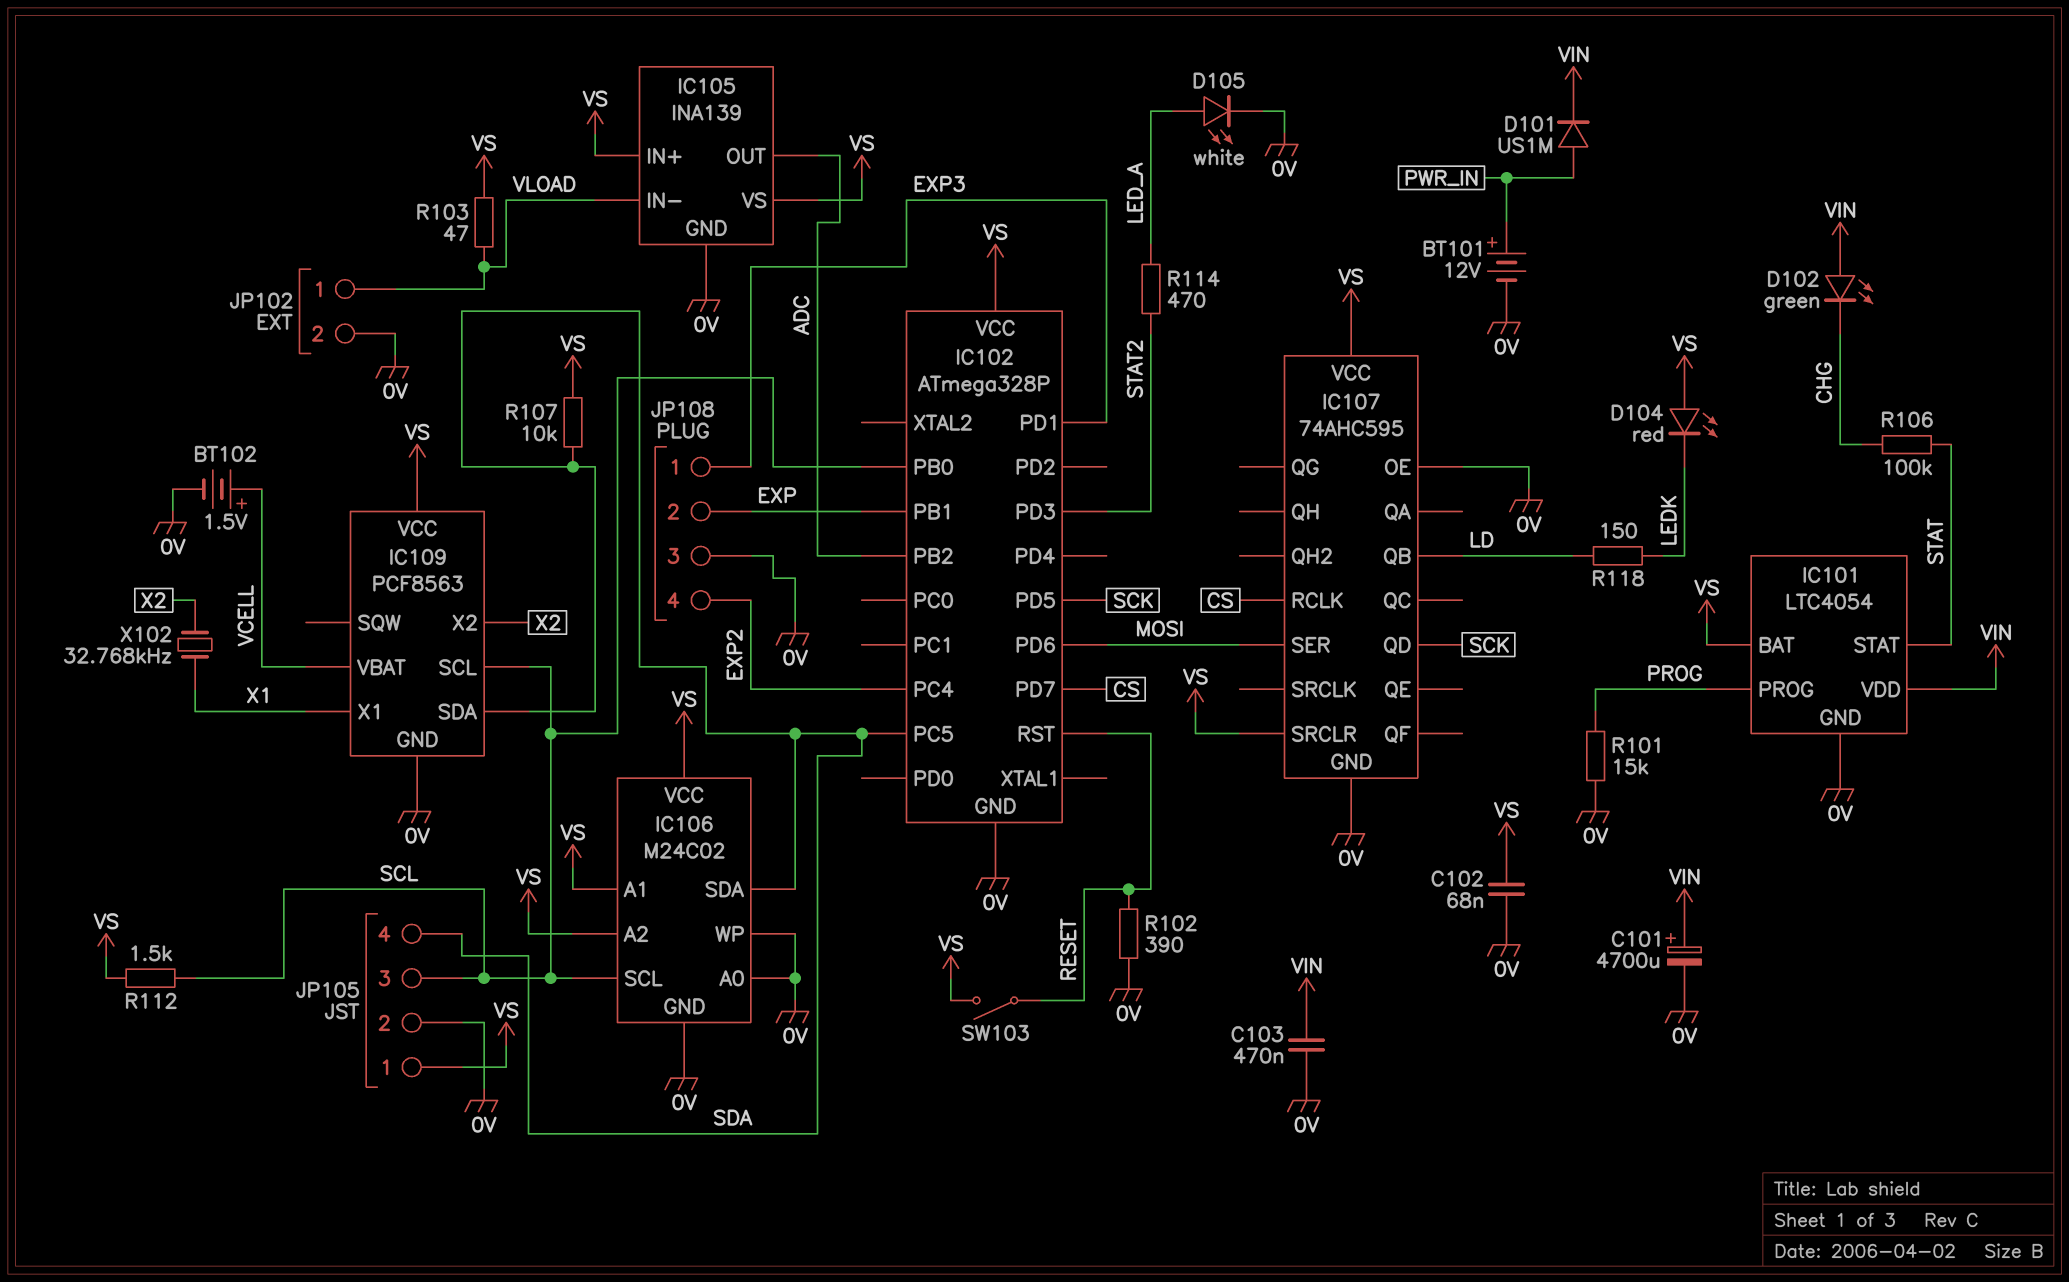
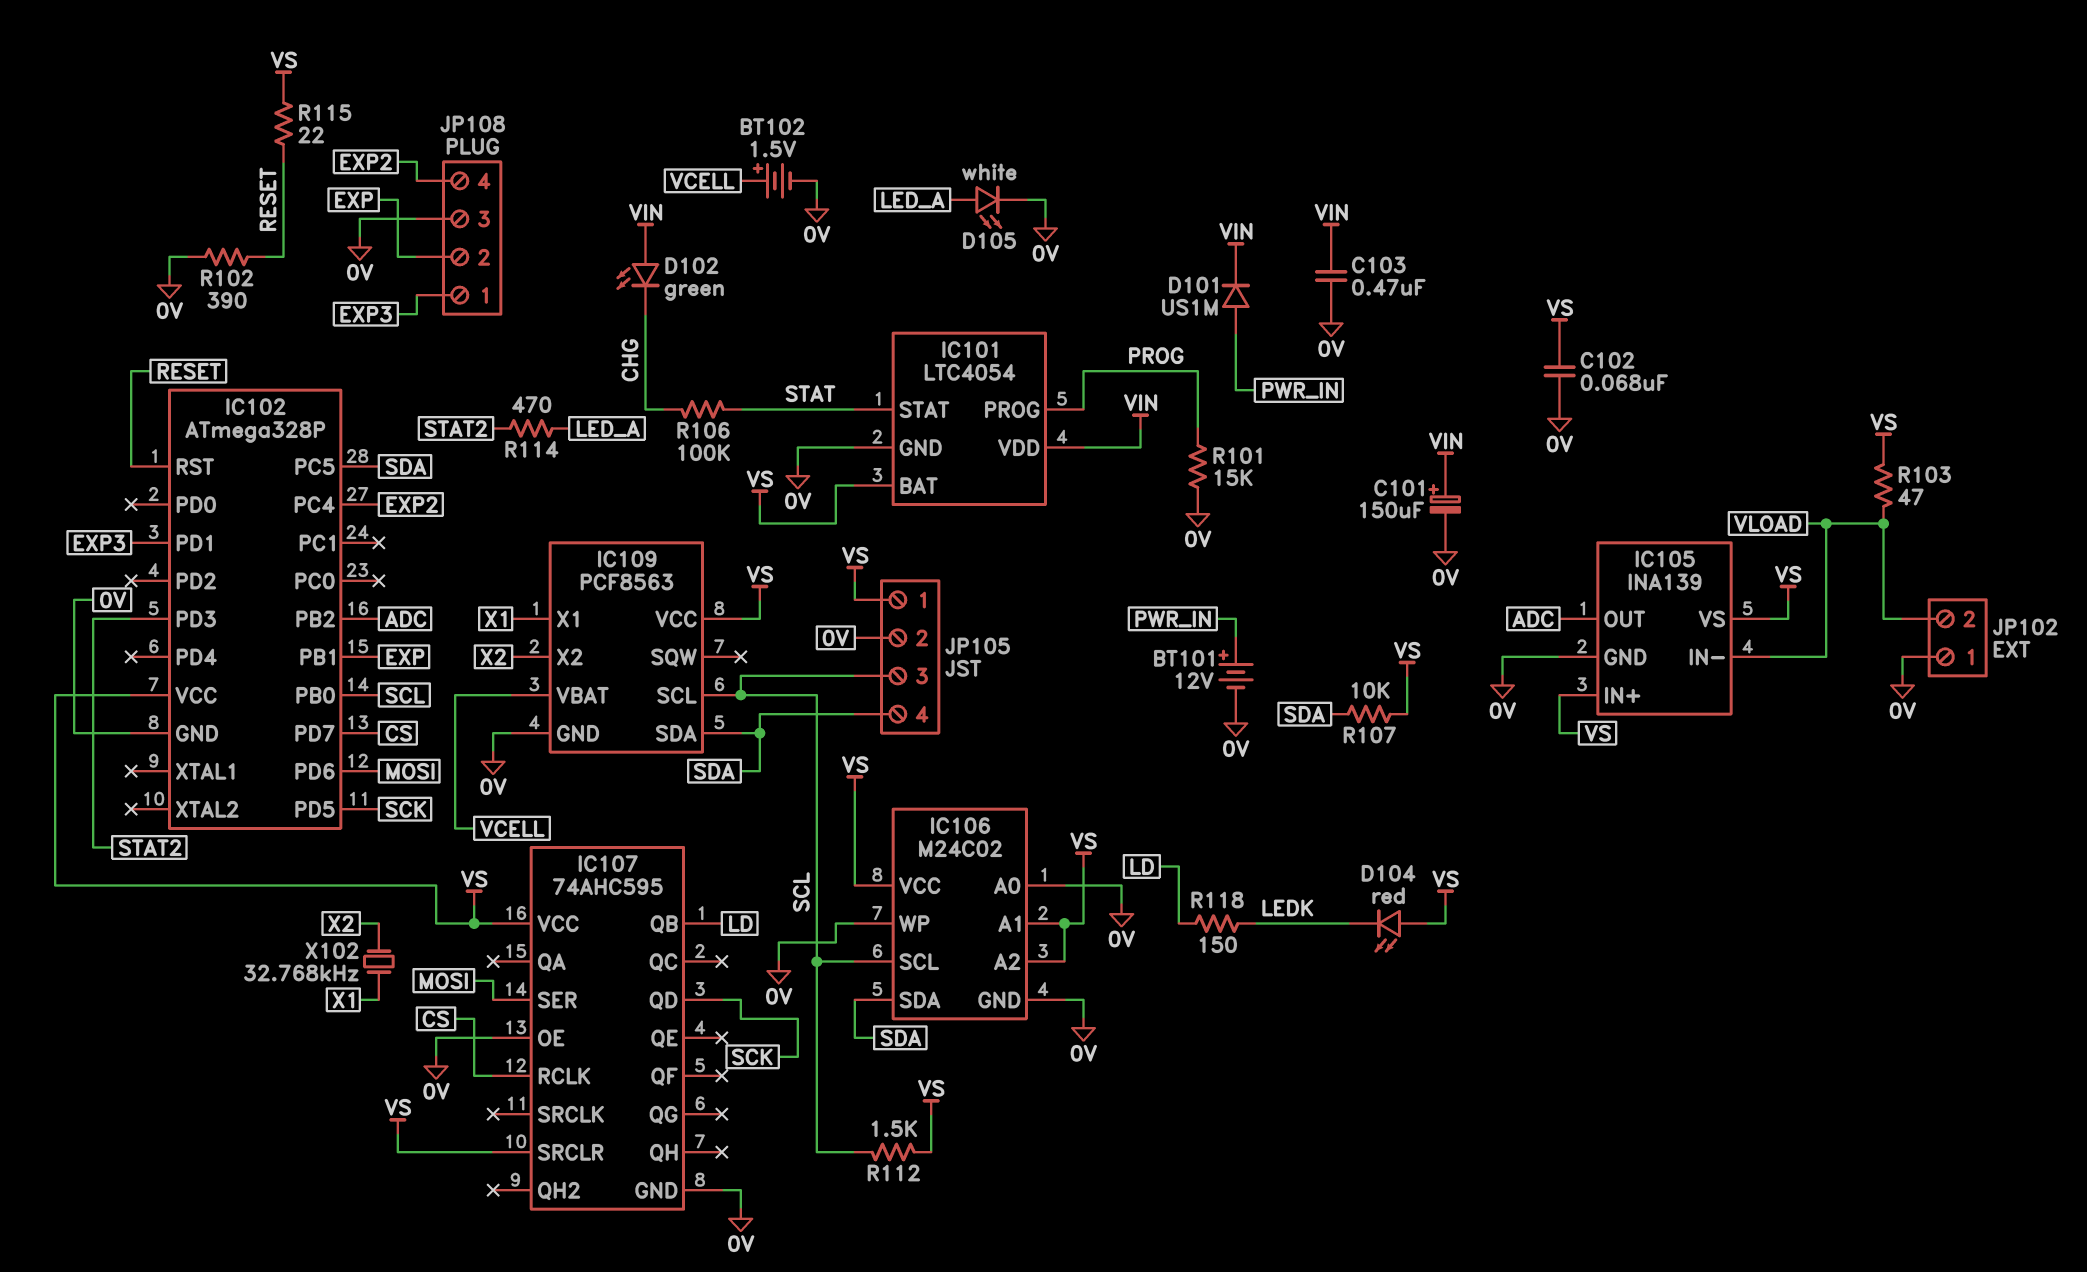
C101: 4700uF (plus VIN, minus 0V) -> 150uF (plus VIN, minus 0V)
JP102 pin 1: VLOAD -> 0V
JP102 pin 2: 0V -> VLOAD
R115: none -> 22 (RESET, VS)
SW103: switch (RESET, VS) -> none

